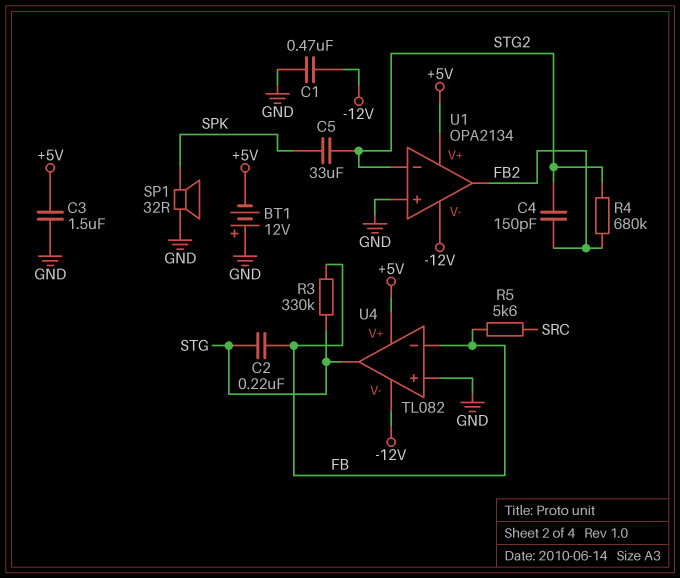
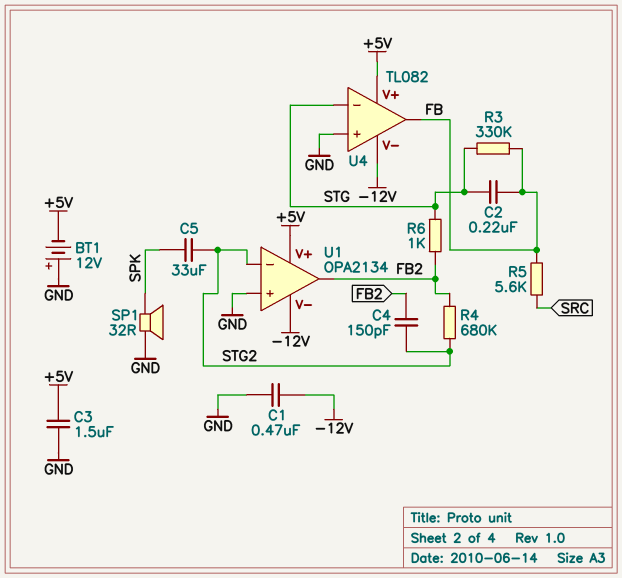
R6: none -> 1k (FB2, STG)
U4 pin in-: FB -> STG
U4 pin out: STG -> FB

